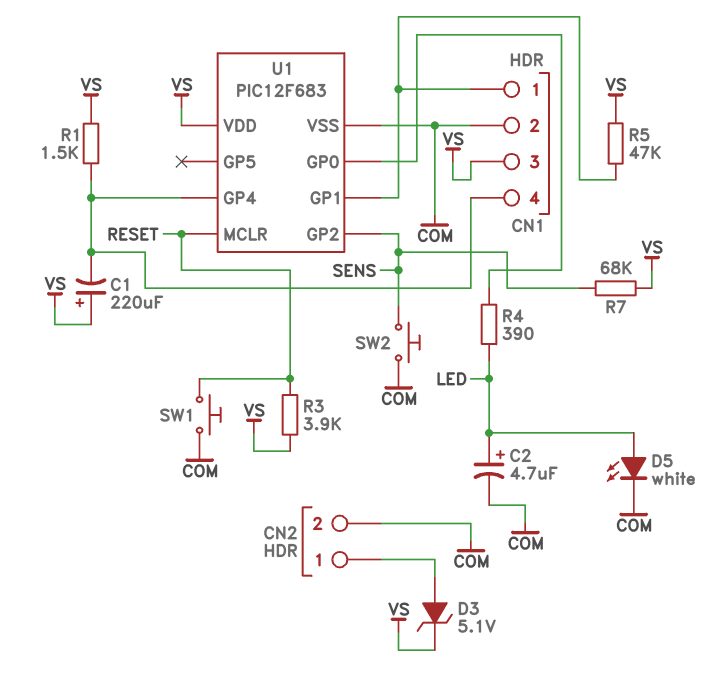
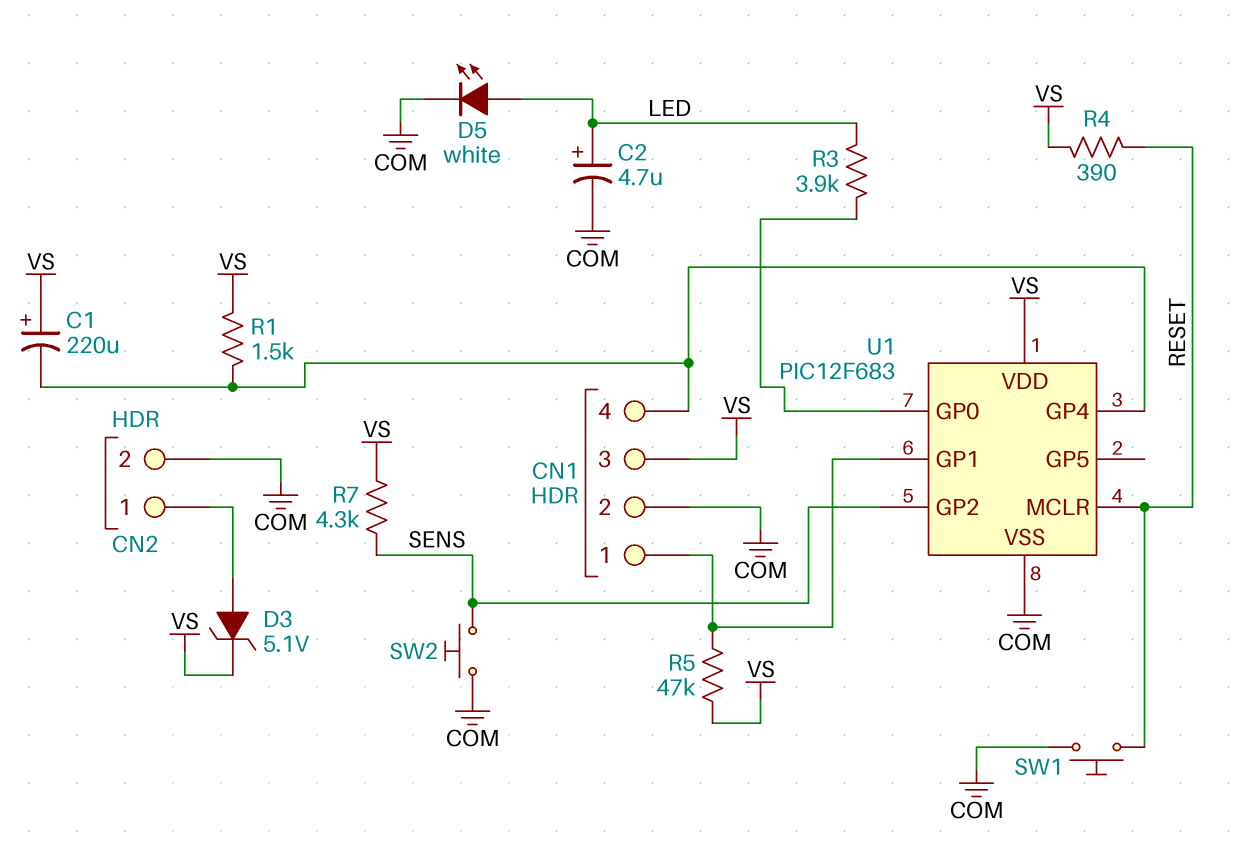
R3: 3.9k (RESET, VS) -> 3.9k (LED, U1/GP0)
R4: 390 (LED, U1/GP0) -> 390 (RESET, VS)
R7: 68k (SENS, VS) -> 4.3k (SENS, VS)

